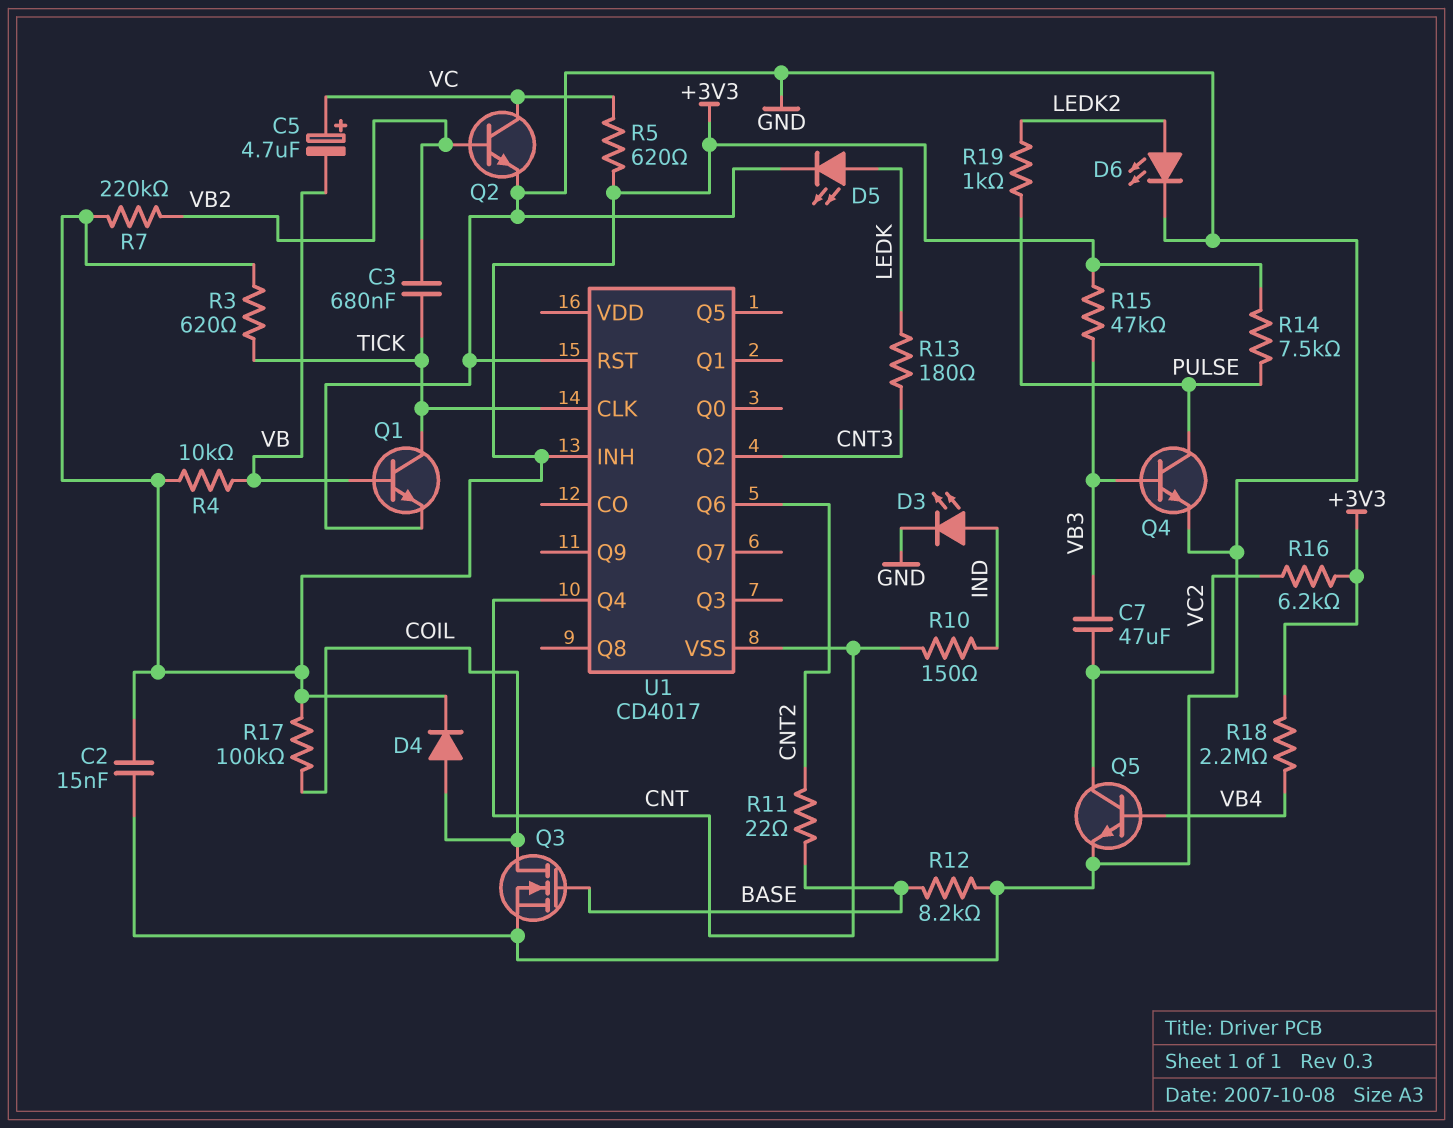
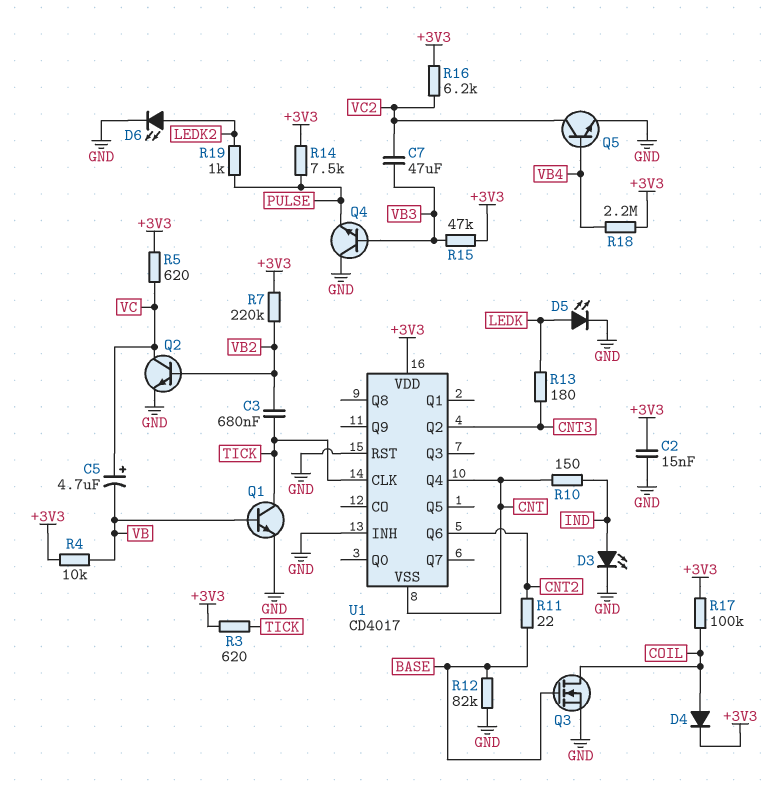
Q4: NPN (B VB3, C PULSE, E GND) -> NPN (B VB3, C GND, E PULSE)
R12: 8.2k (BASE, GND) -> 82k (BASE, GND)
U1 pin INH: +3V3 -> GND
U1 pin VDD: none -> +3V3

